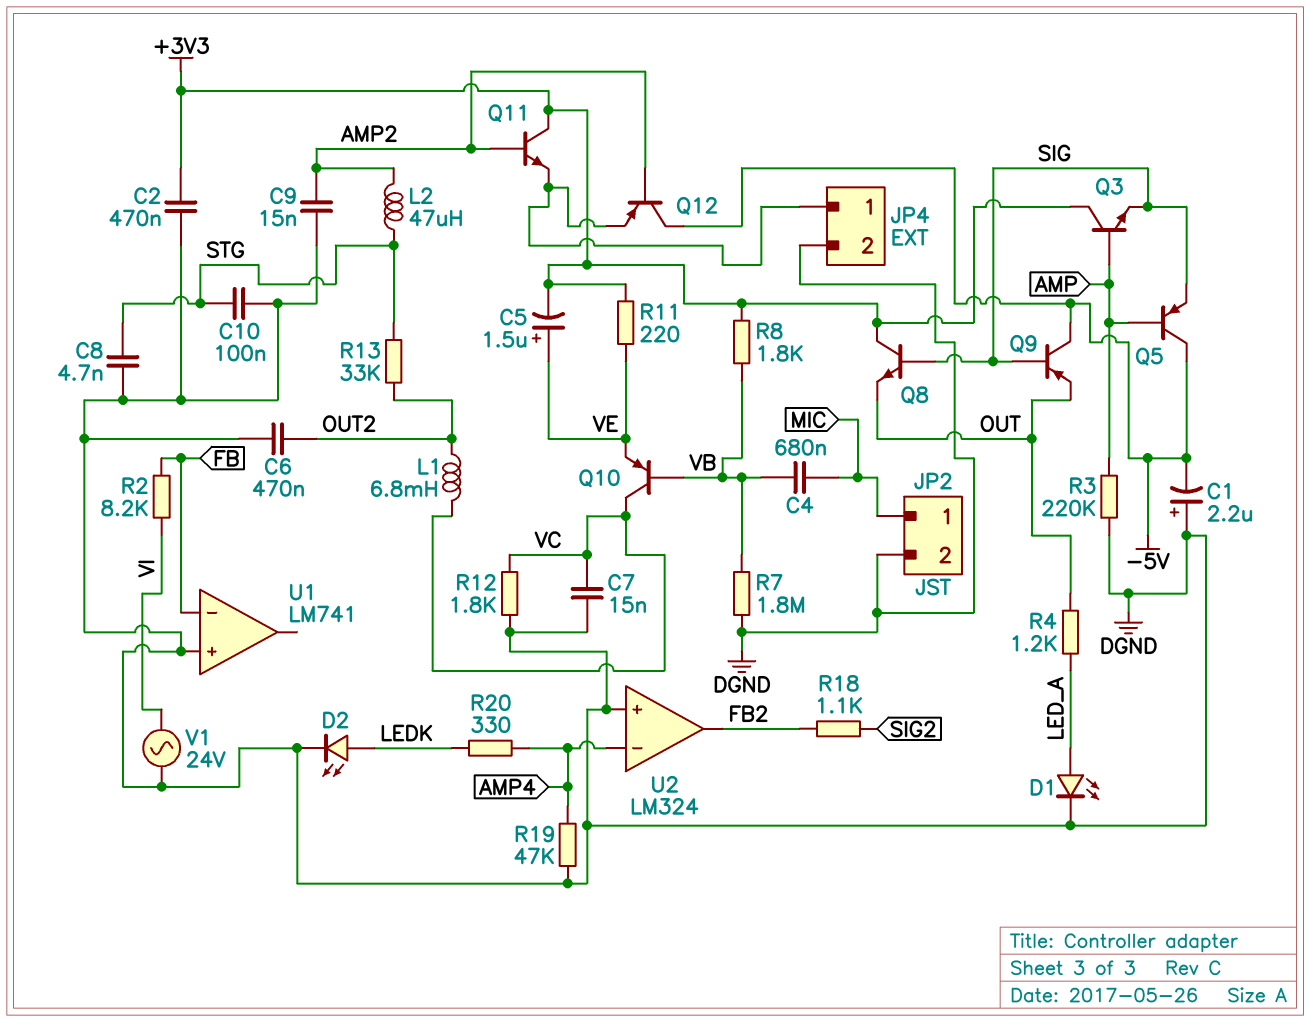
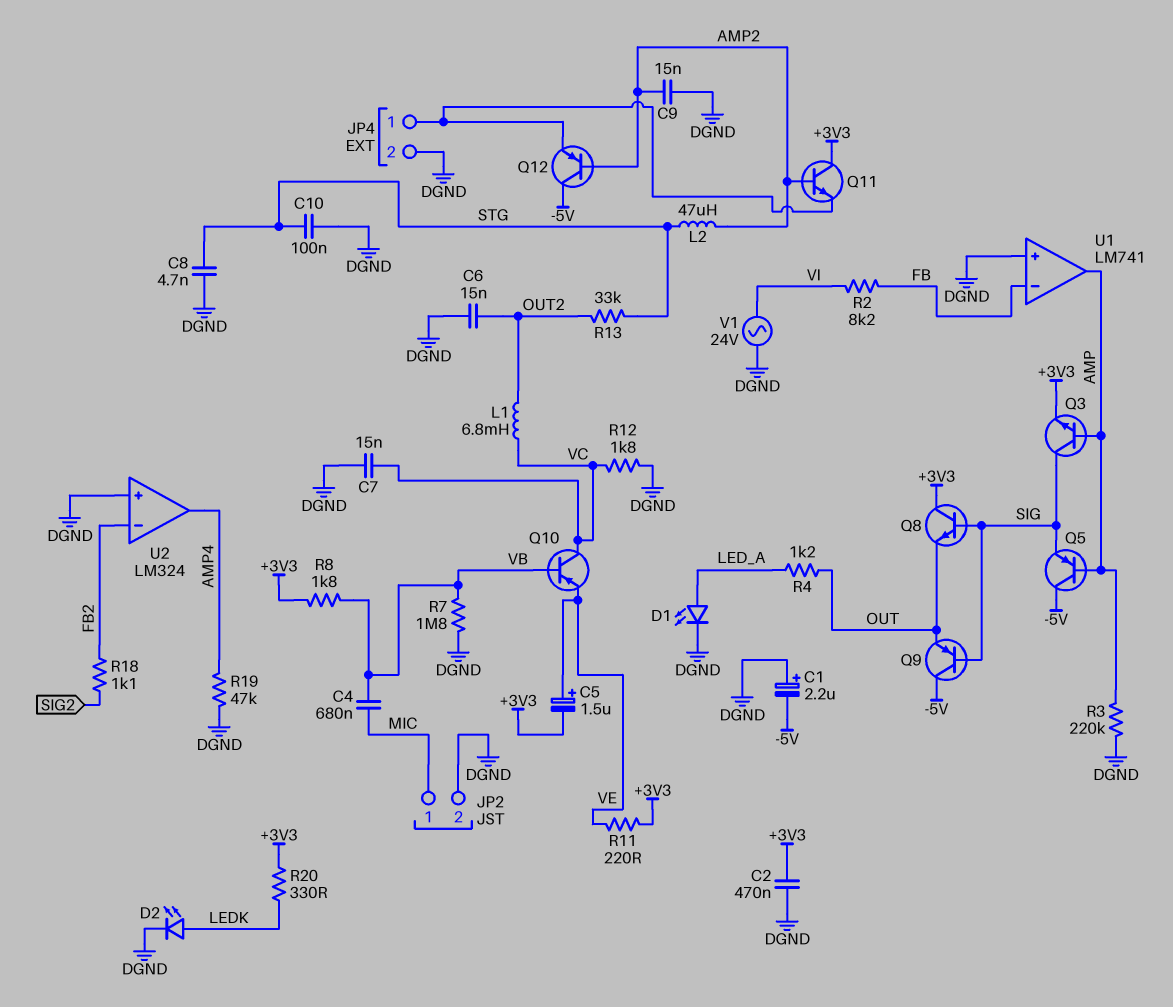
C6: 470nF (DGND, OUT2) -> 15nF (DGND, OUT2)
Q3: NPN (B AMP, C +3V3, E SIG) -> NPN (B AMP, C SIG, E +3V3)
R20: 330 (AMP4, LEDK) -> 330 (+3V3, LEDK)
U1 pin out: none -> AMP
U2 pin in-: AMP4 -> FB2
U2 pin out: FB2 -> AMP4

